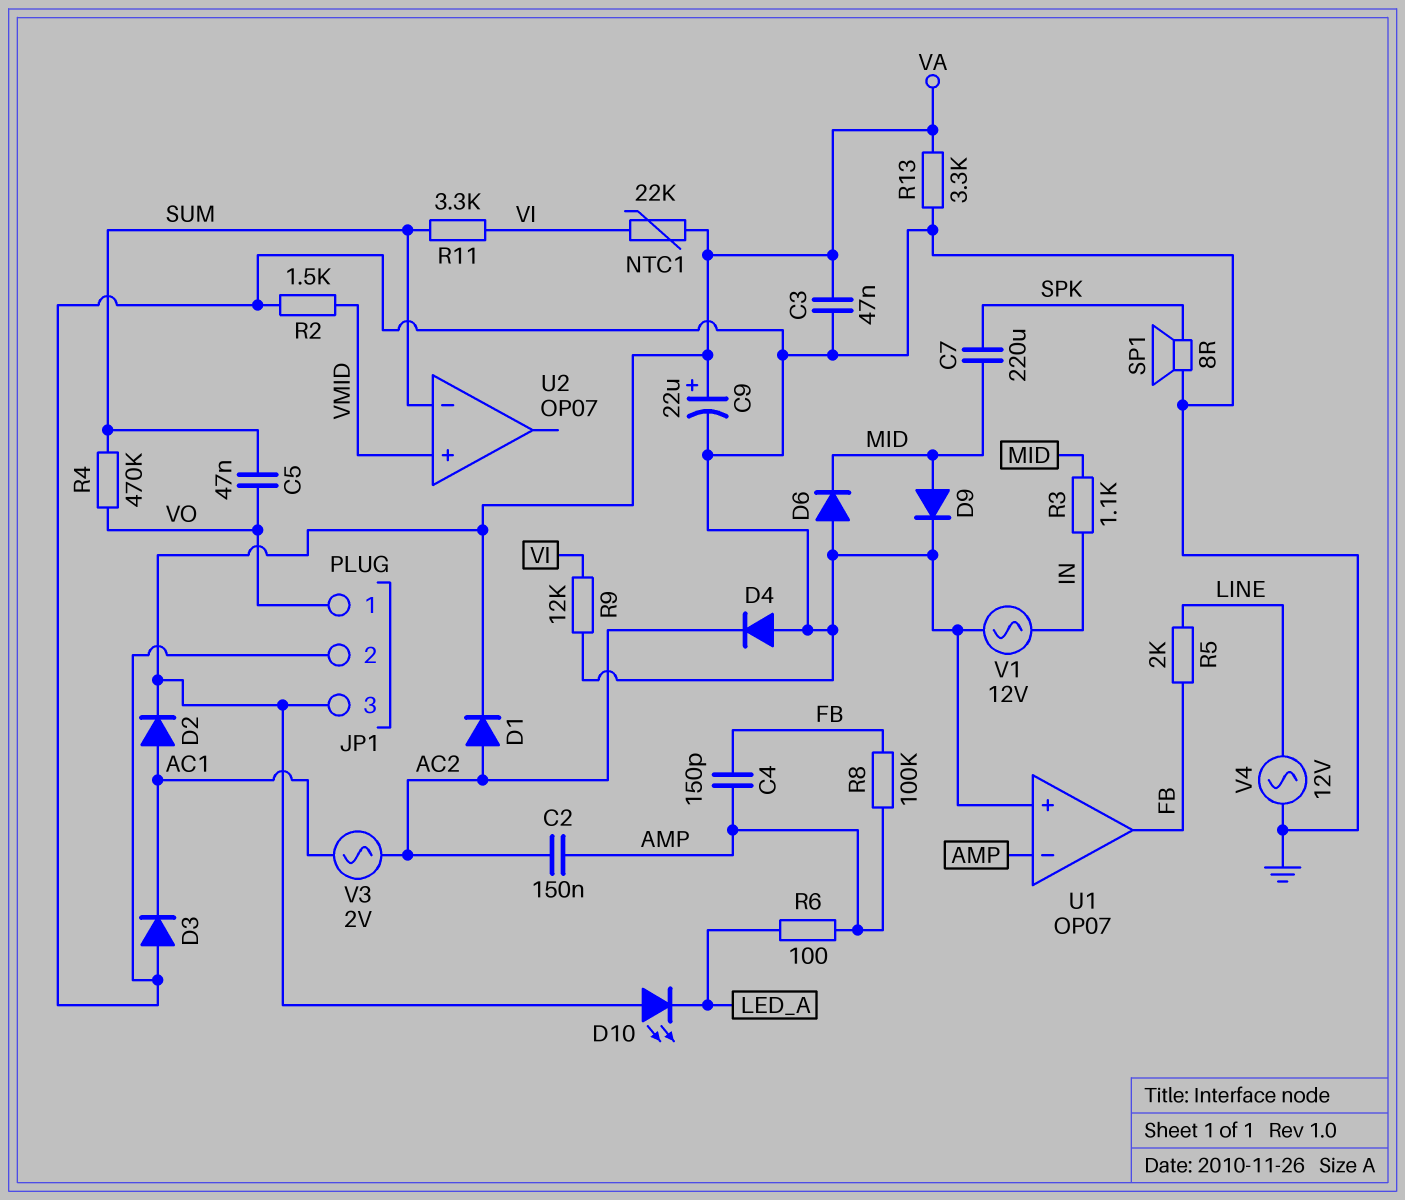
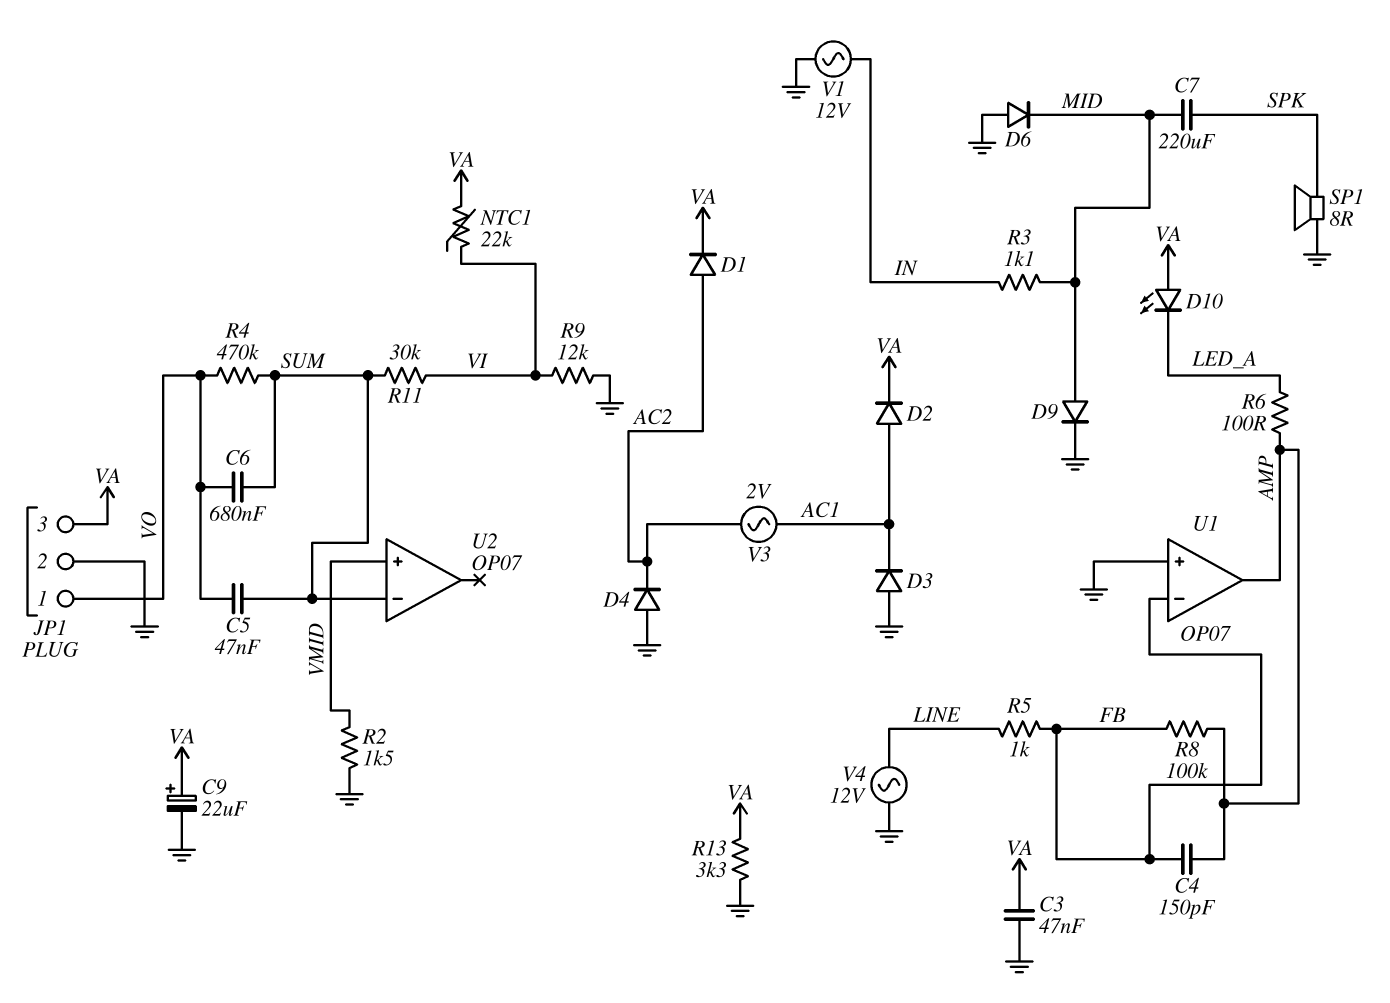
C2: 150nF (AC2, AMP) -> none
C6: none -> 680nF (SUM, VO)
R5: 2k (FB, LINE) -> 1k (FB, LINE)
R11: 3.3k (SUM, VI) -> 30k (SUM, VI)
U1 pin in-: AMP -> FB
U1 pin out: FB -> AMP

